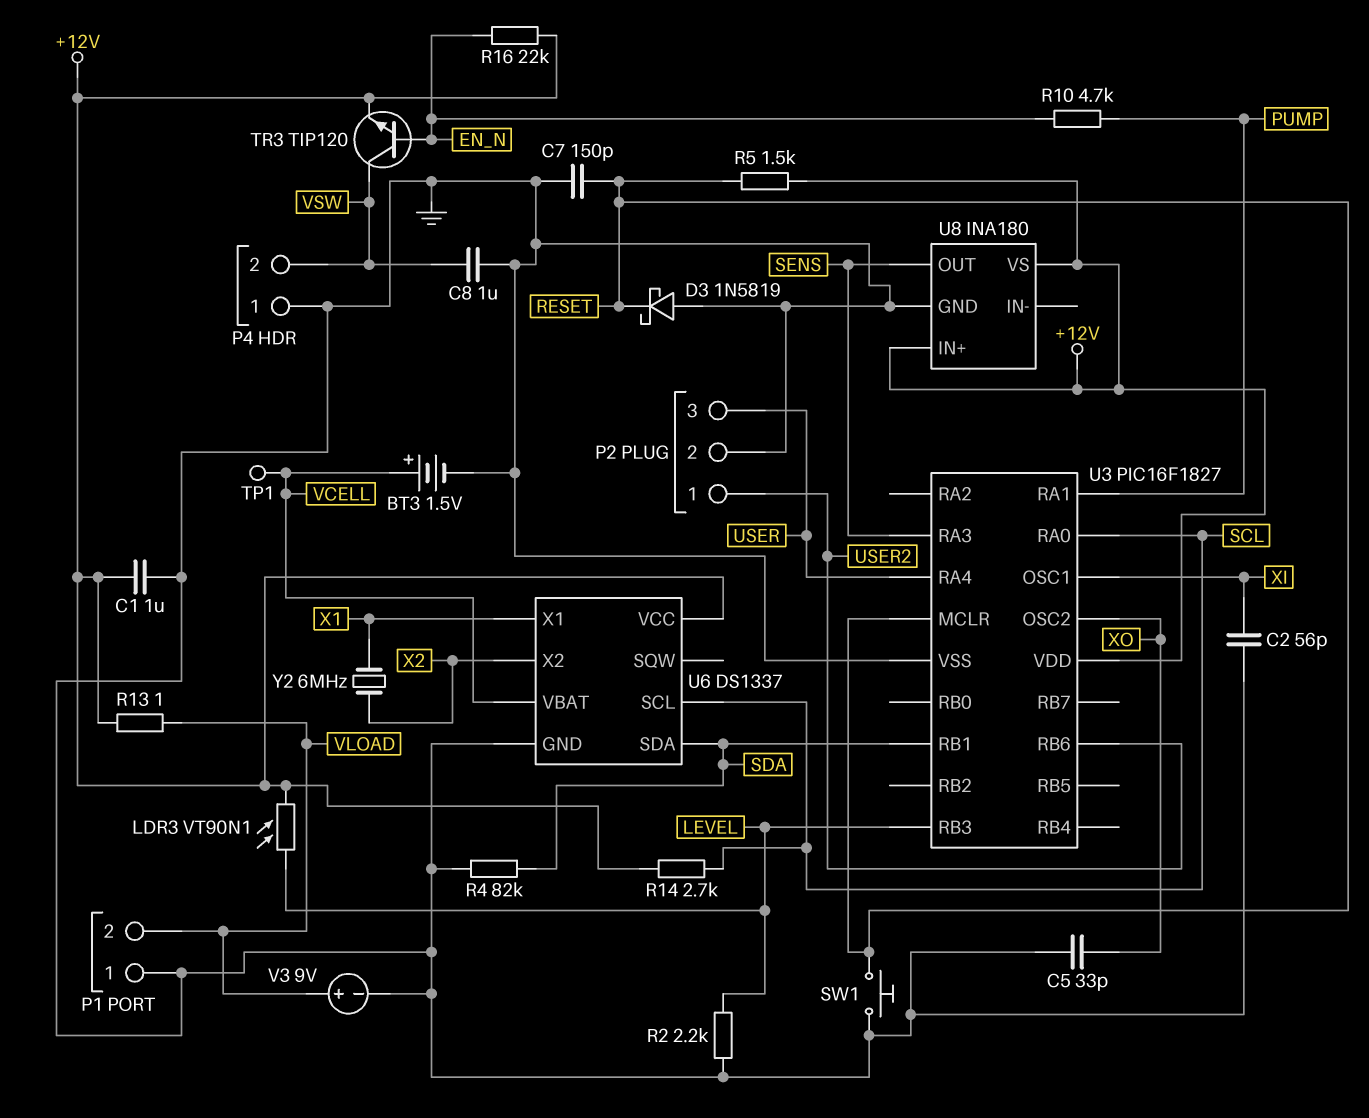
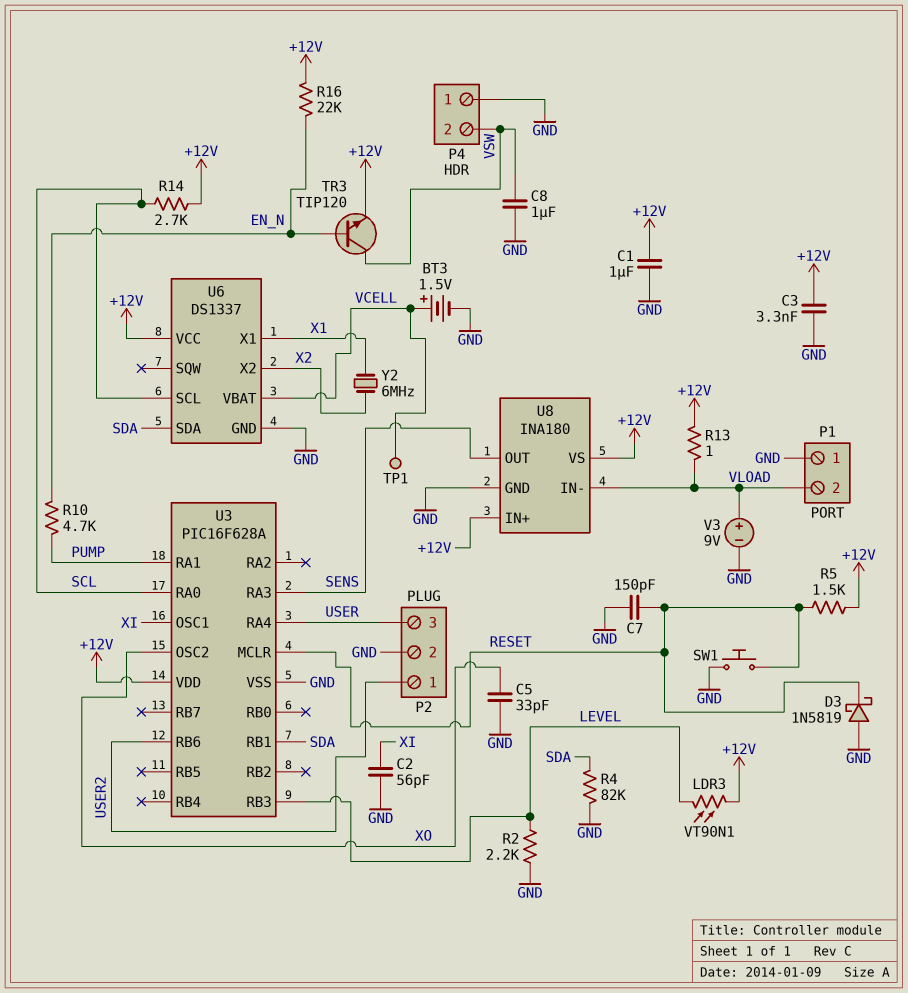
C3: none -> 3.3nF (+12V, GND)
U3: PIC16F1827 -> PIC16F628A
U8 pin IN-: none -> VLOAD

